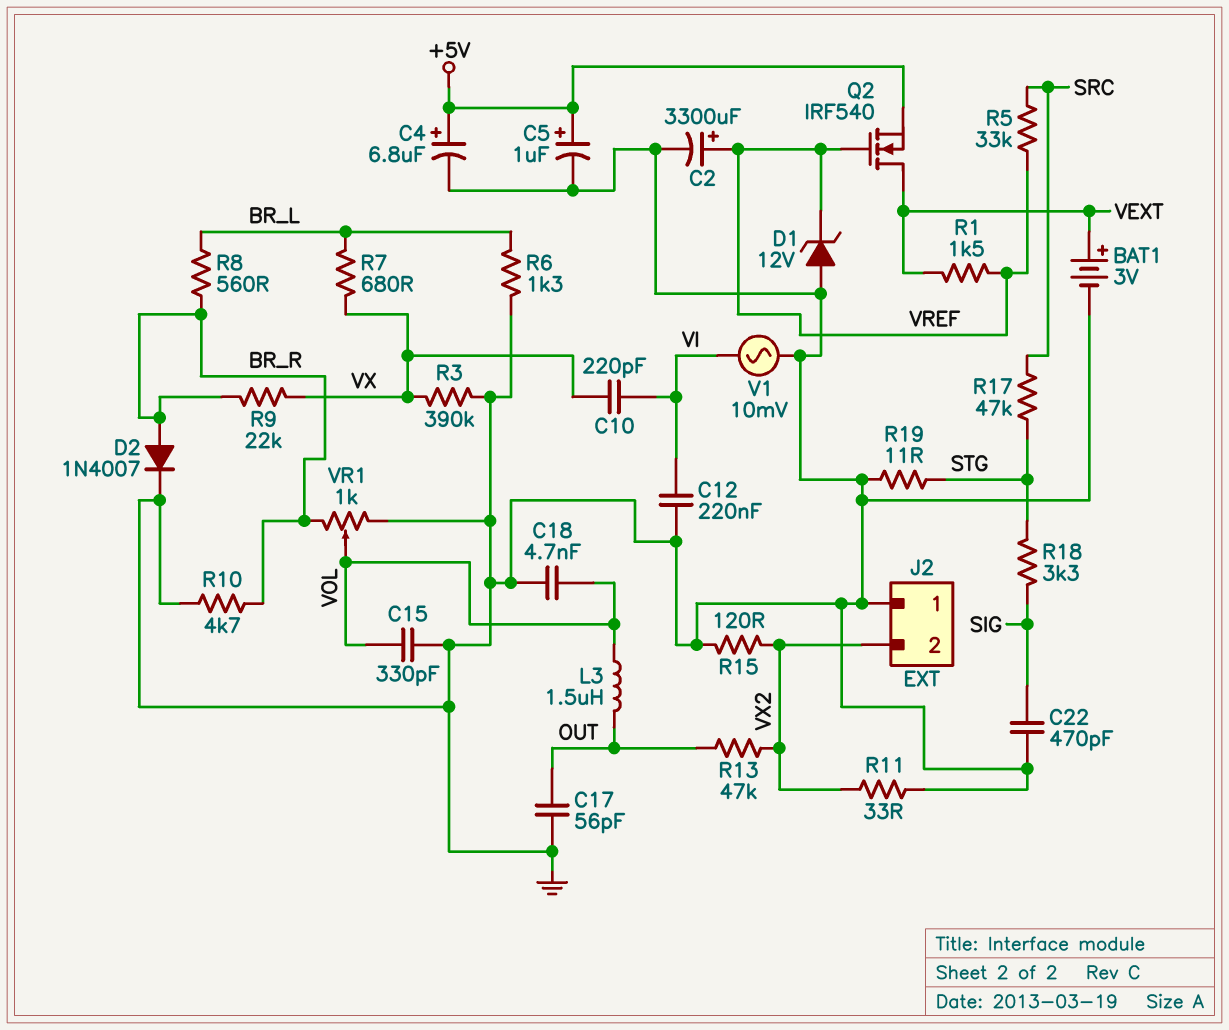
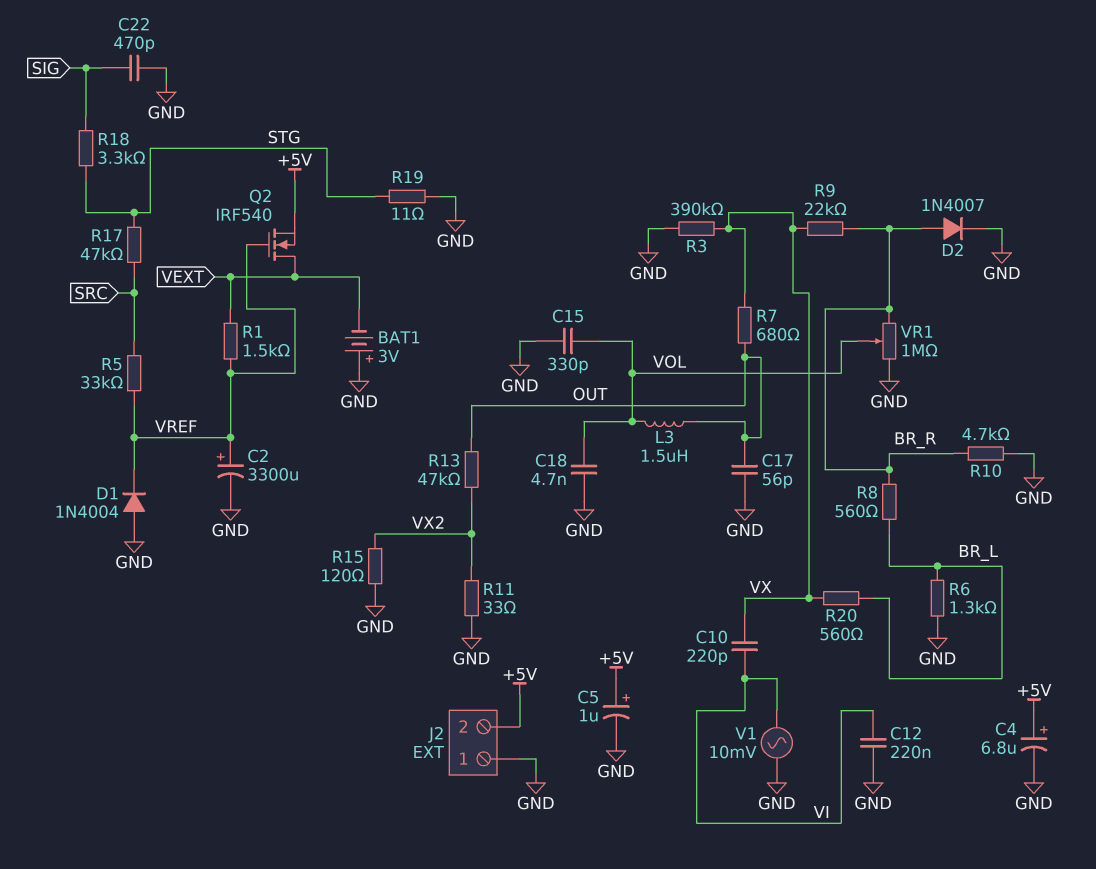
BAT1: 3V (plus VEXT, minus GND) -> 3V (plus GND, minus VEXT)
D1: zener 12V (A GND, K VREF) -> diode 1N4004 (A GND, K VREF)
J2 pin 2: VX2 -> +5V
R7: 680 (BR_L, VX) -> 680 (OUT, VX)
R20: none -> 560 (BR_L, VX)
VR1: 1k (BR_R, GND, wiper VOL) -> 1M (BR_R, GND, wiper VOL)

